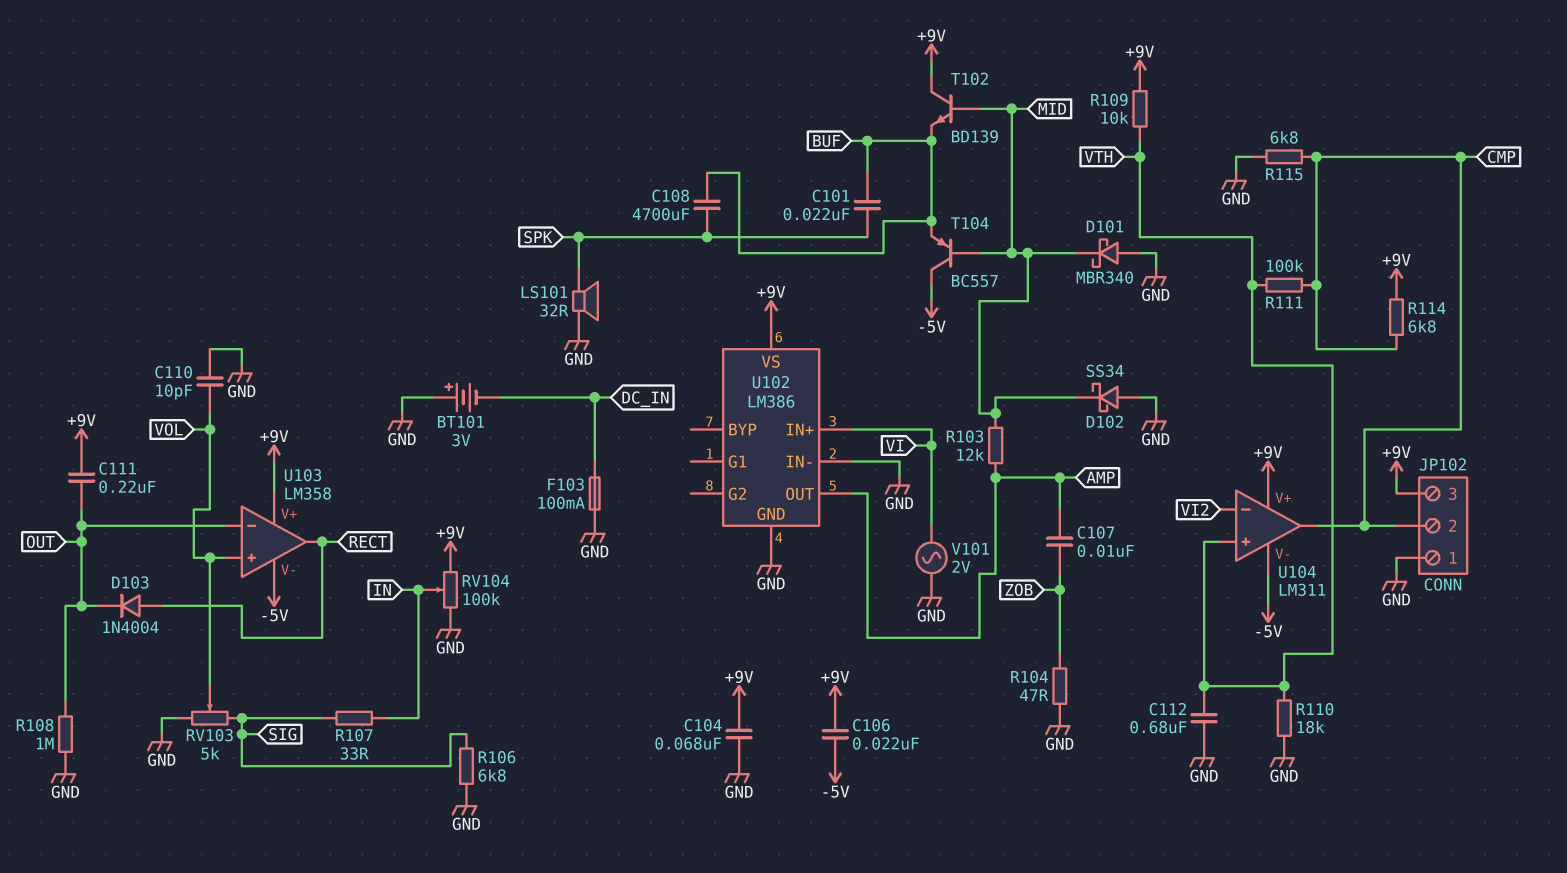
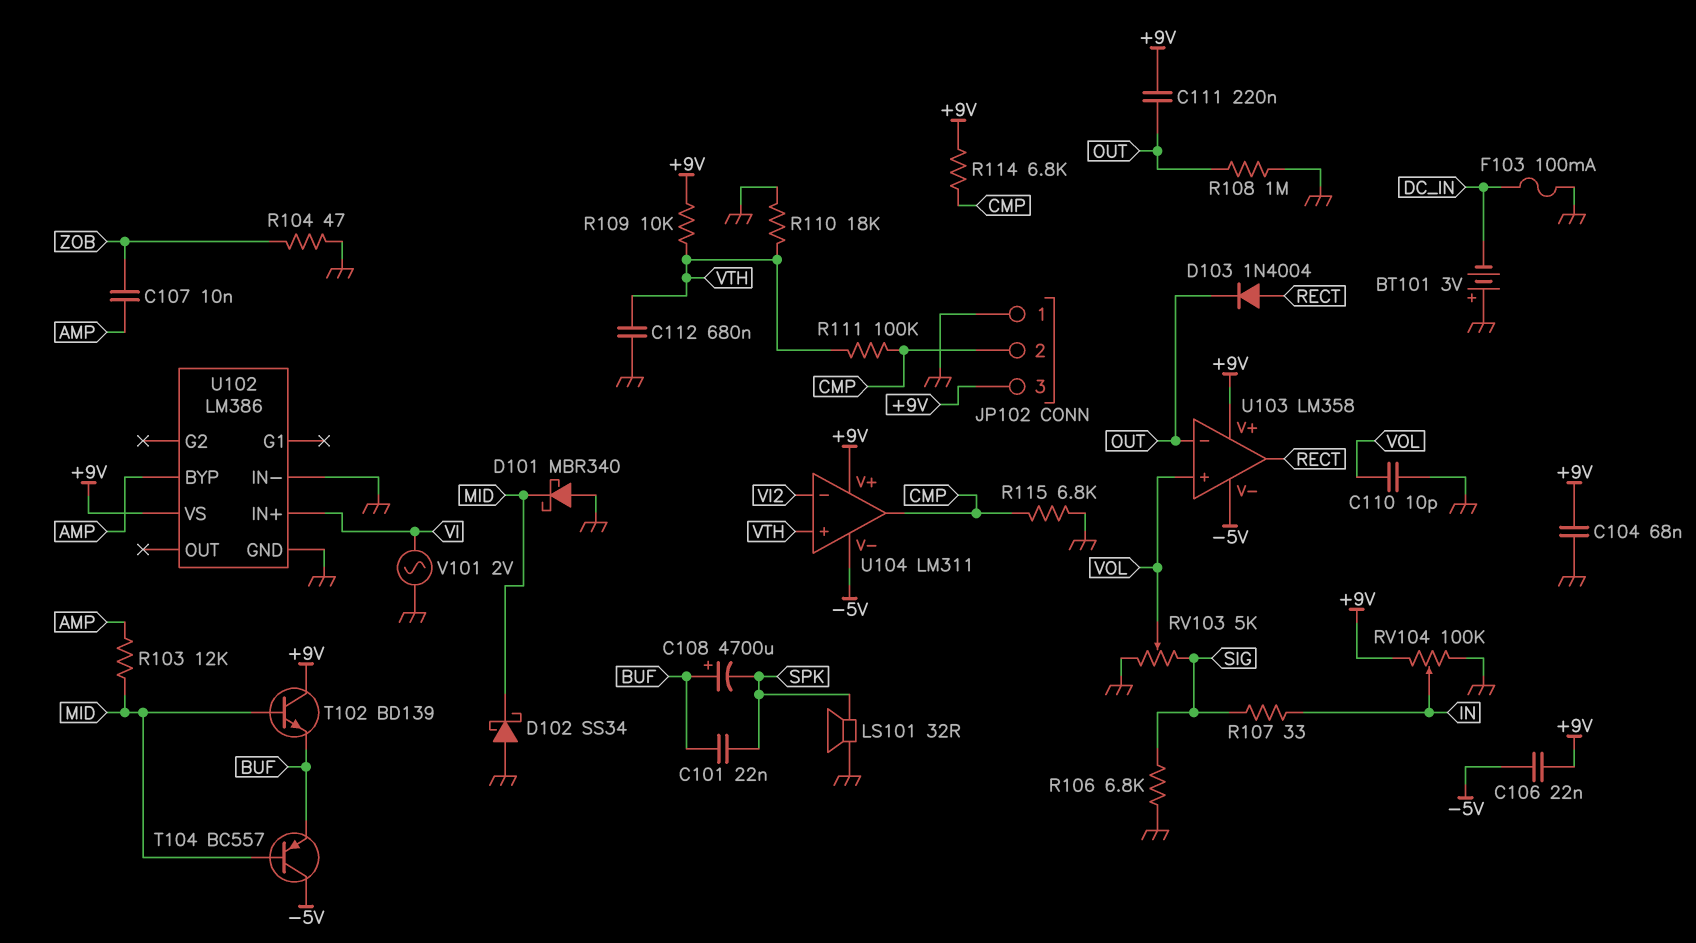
C108: 4700uF (BUF, SPK) -> 4700uF (plus BUF, minus SPK)
U102 pin BYP: none -> AMP
U102 pin OUT: AMP -> none

